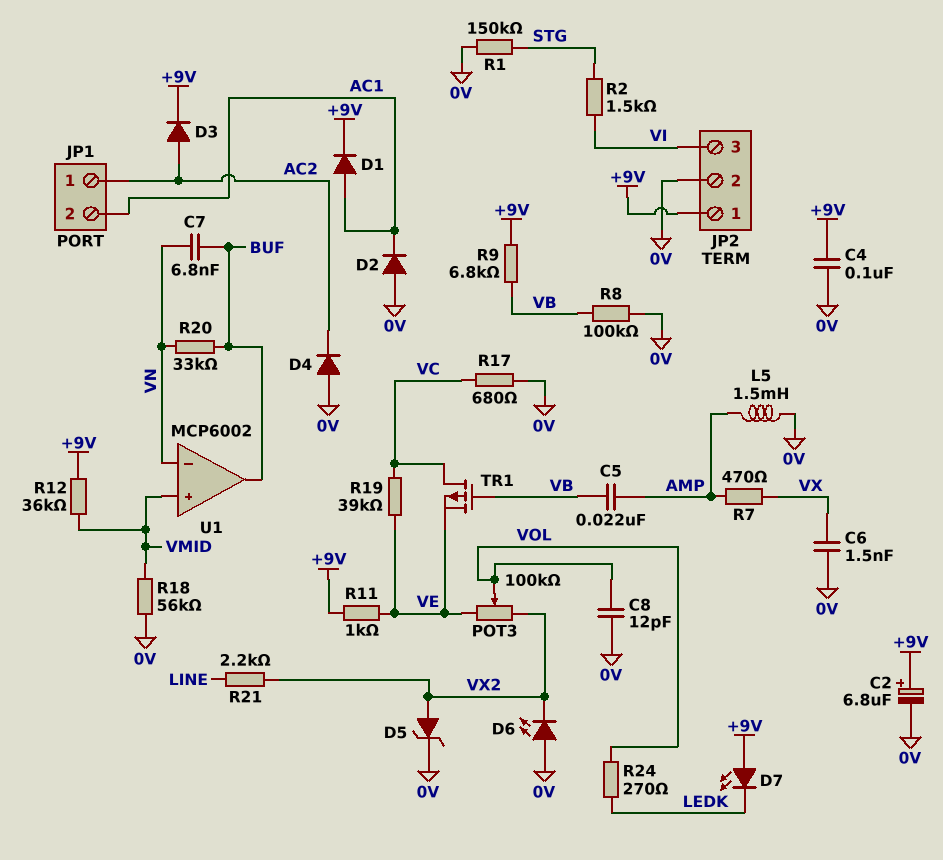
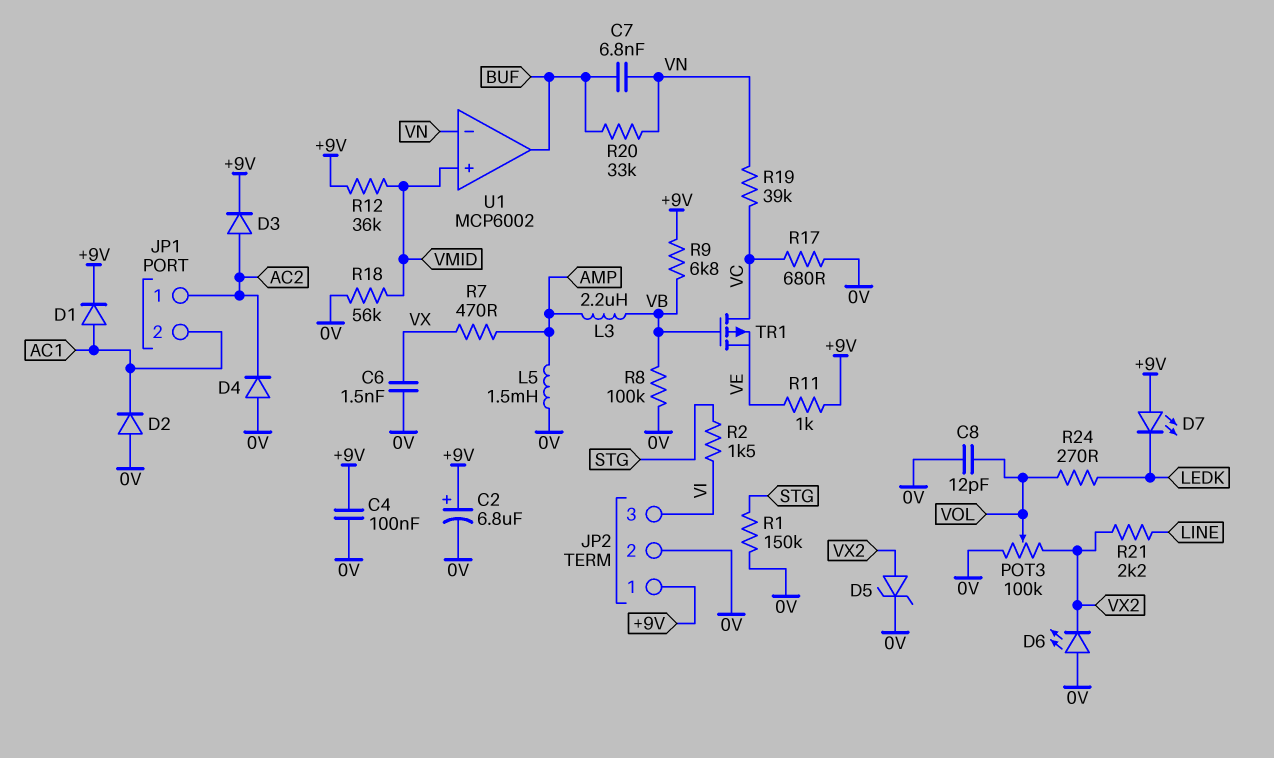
C5: 22nF (AMP, VB) -> none
L3: none -> 2.2uH (AMP, VB)
POT3: 100k (VE, VX2, wiper VOL) -> 100k (0V, VX2, wiper VOL)
R19: 39k (VC, VE) -> 39k (VC, VN)

